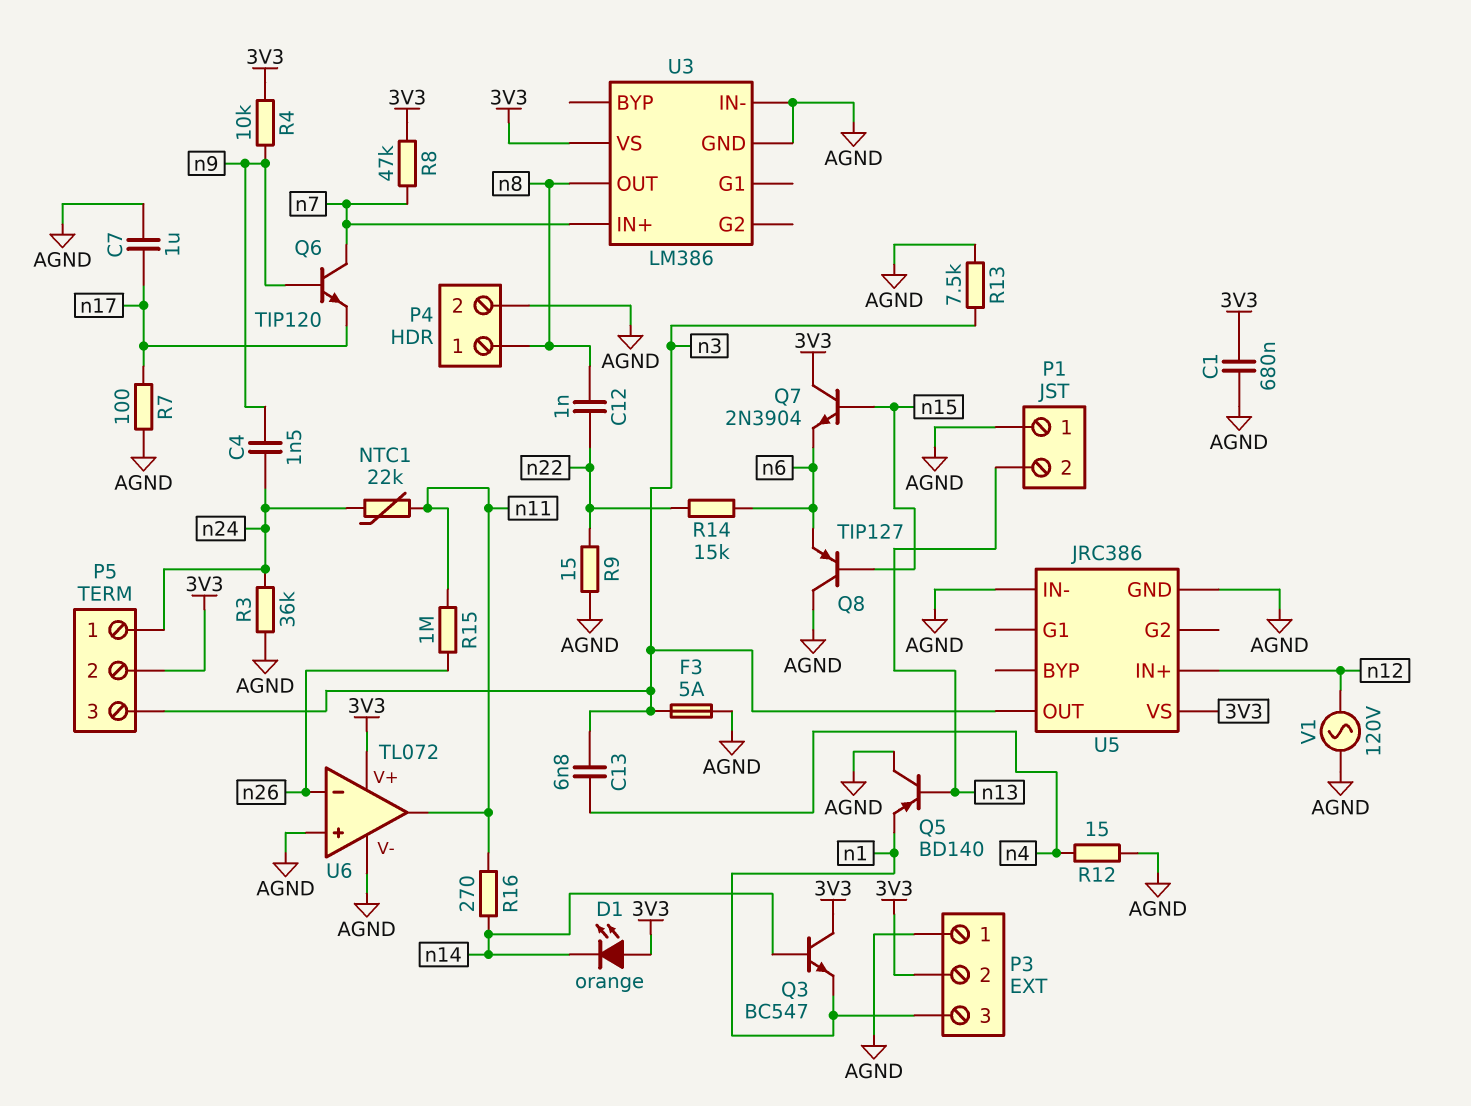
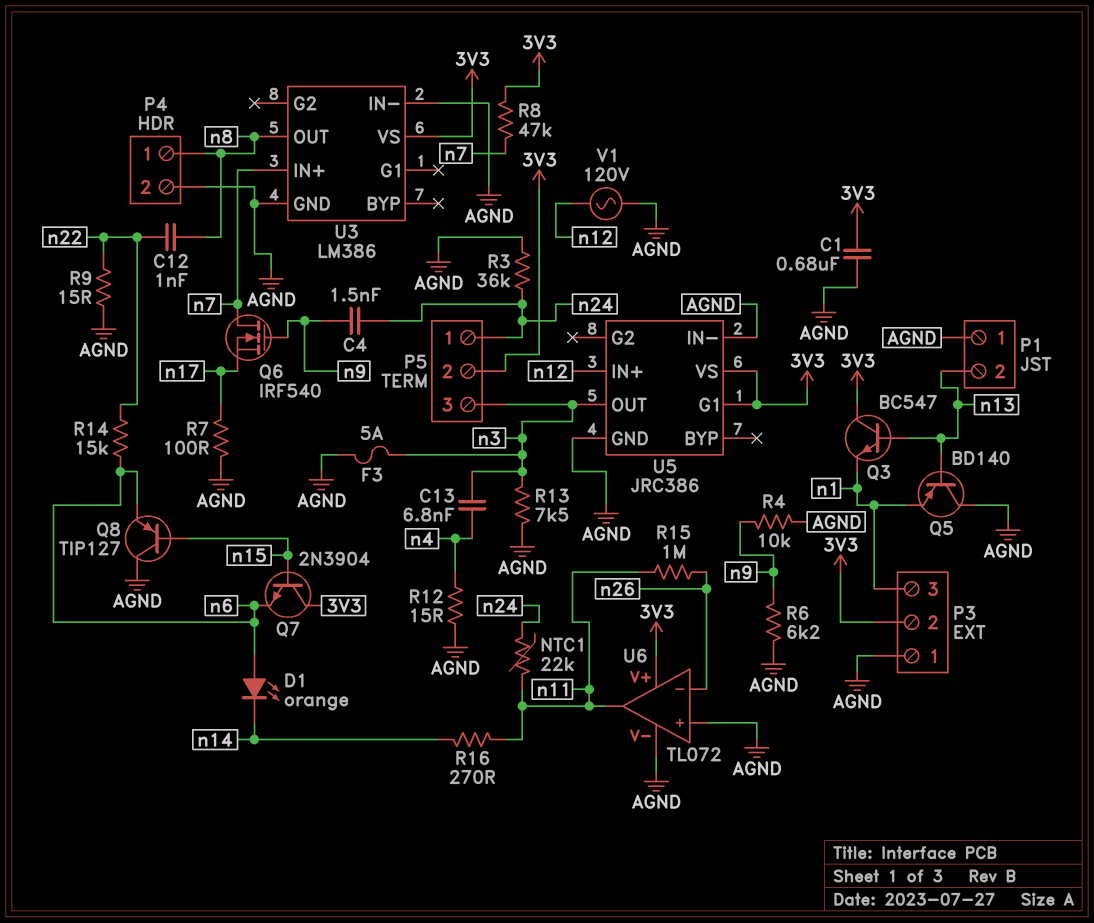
C7: 1uF (AGND, n17) -> none
D1: LED orange (A 3V3, K n14) -> LED orange (A n6, K n14)
Q3: NPN BC547 (B n14, C 3V3, E n1) -> NPN BC547 (B n13, C 3V3, E n1)
Q6: NPN TIP120 (B n9, C n7, E n17) -> NMOS IRF540 (G n9, D n7, S n17)
R4: 10k (3V3, n9) -> 10k (AGND, n9)
R6: none -> 6.2k (AGND, n9)
U5 pin G1: none -> 3V3

